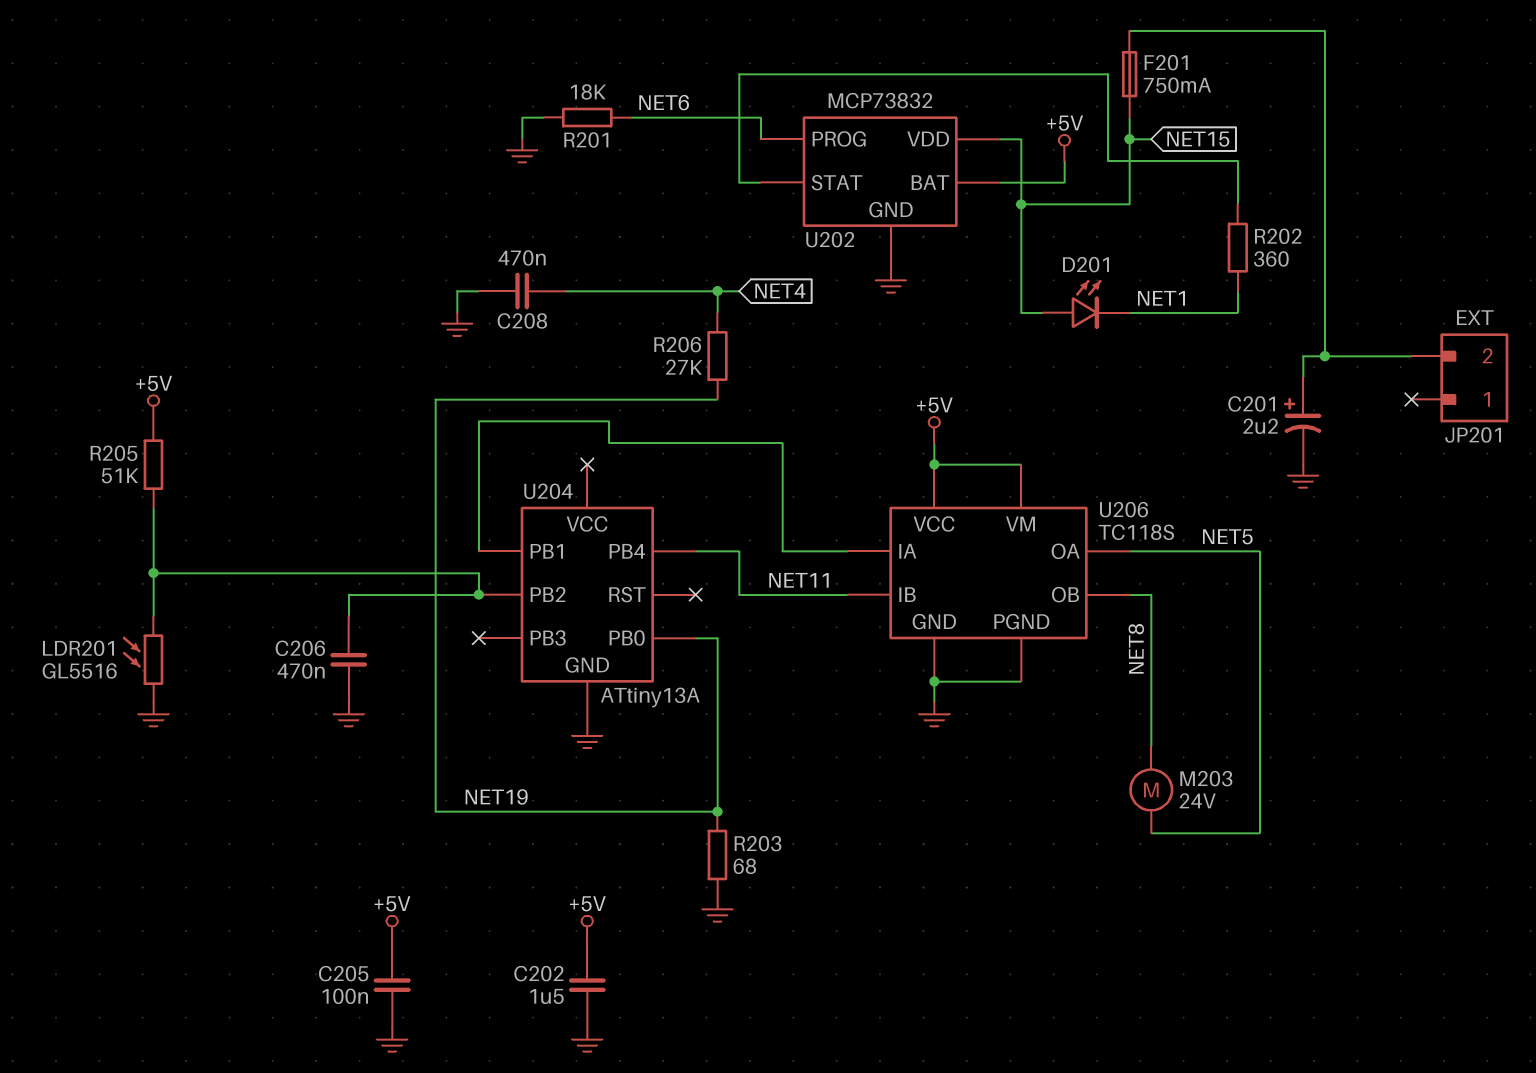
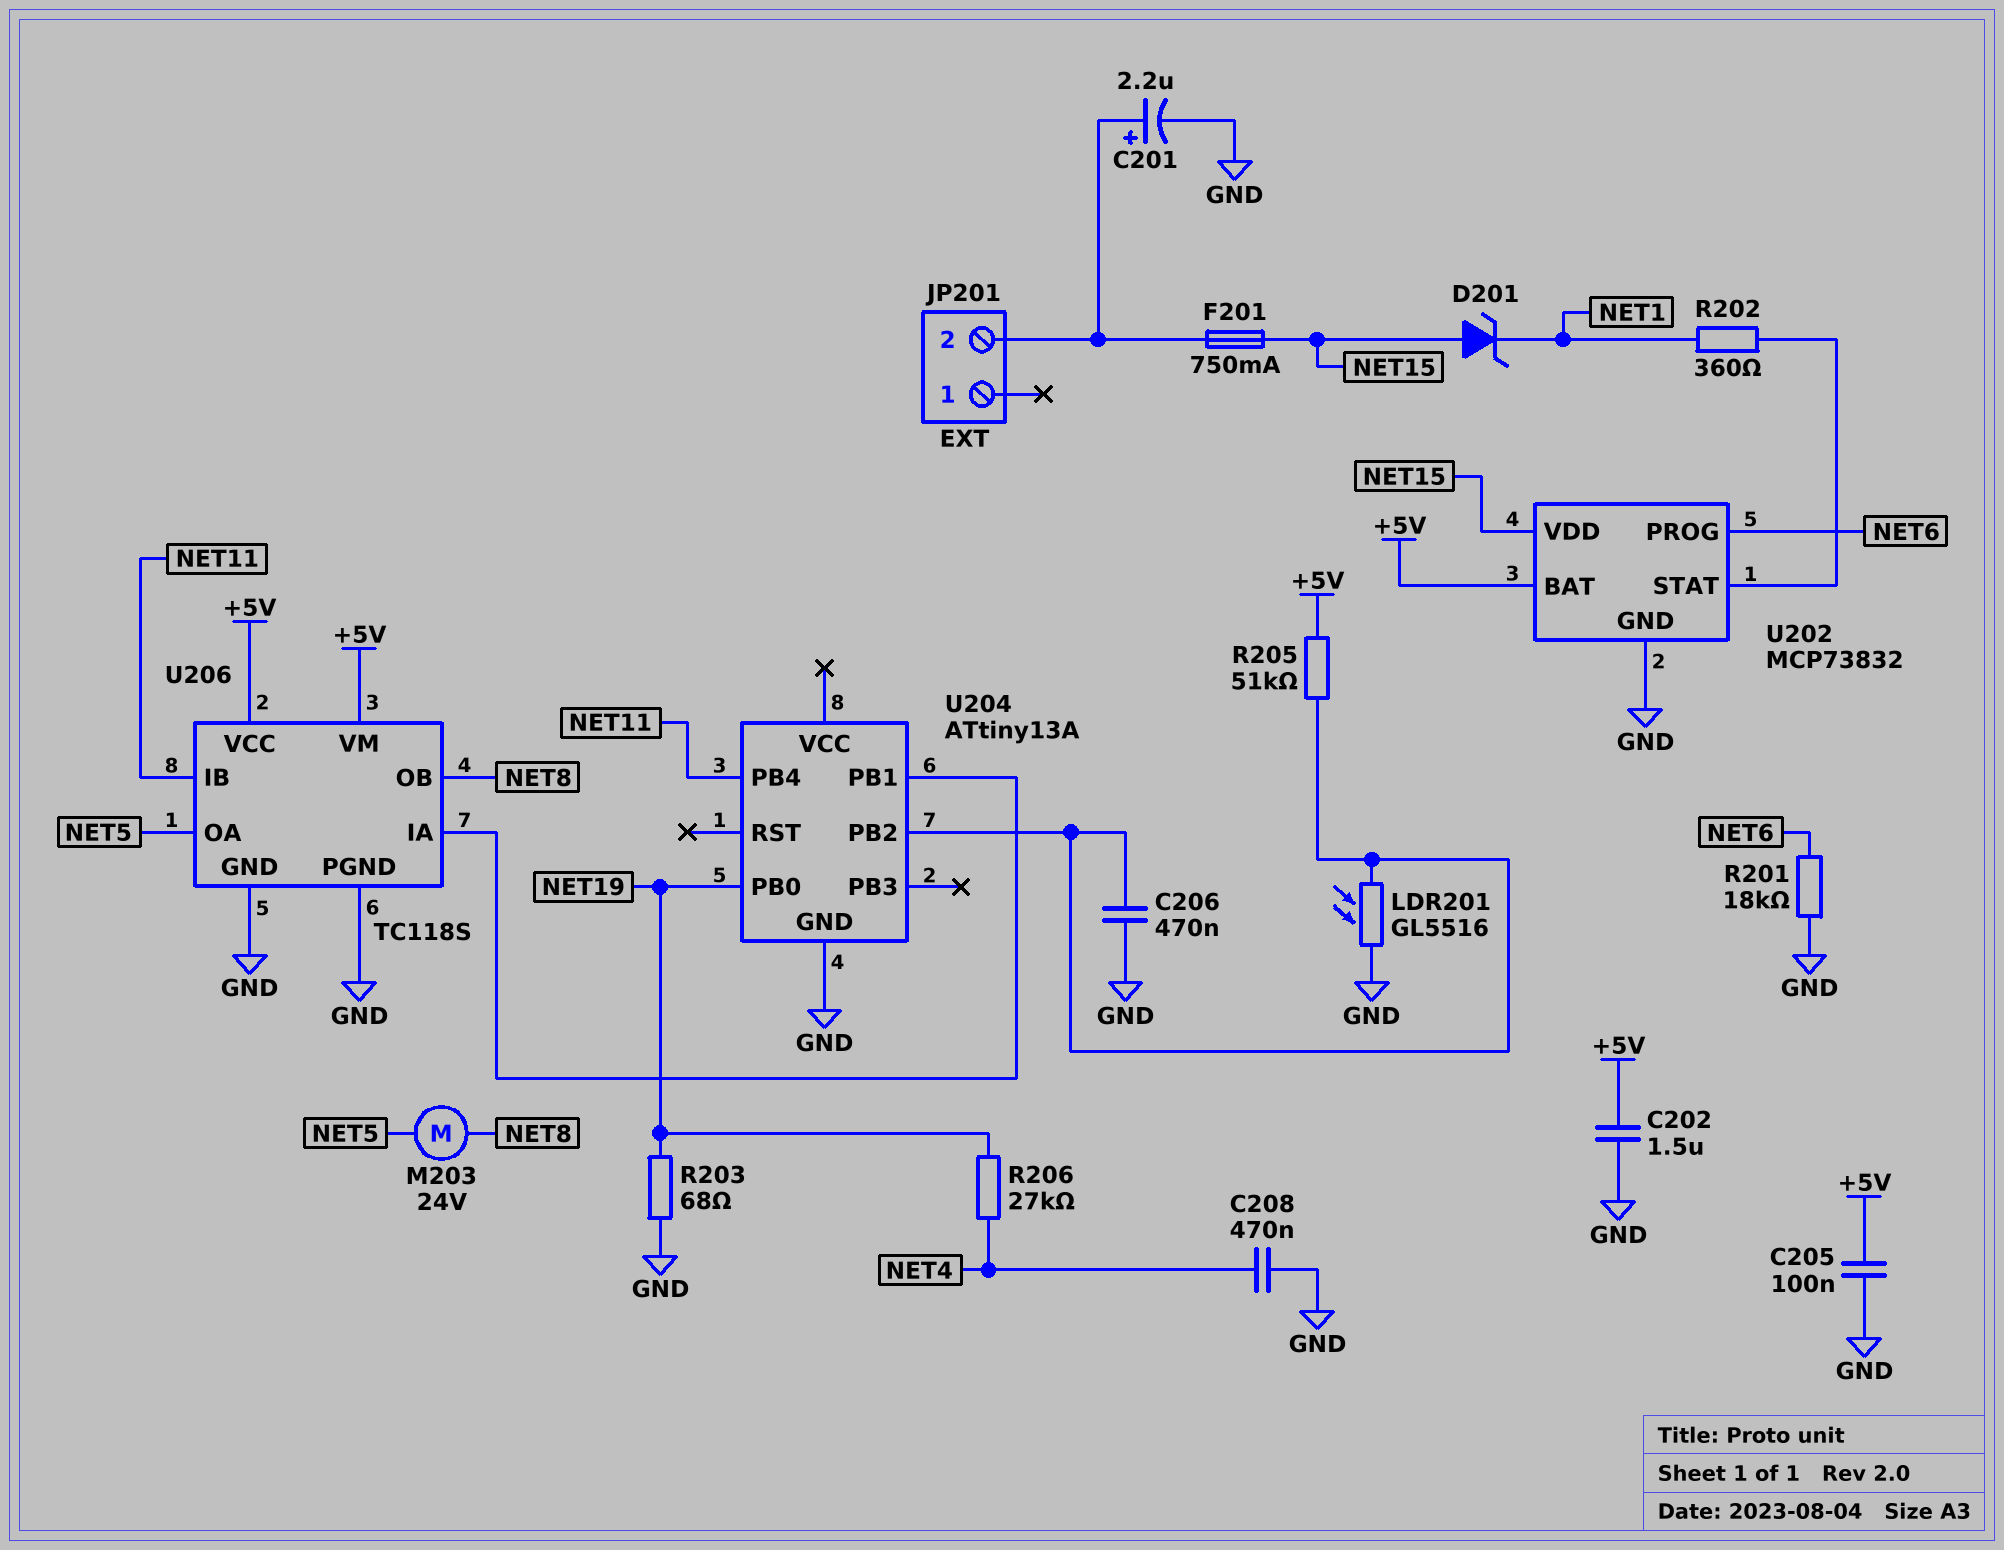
D201: LED (A NET15, K NET1) -> zener (A NET15, K NET1)

